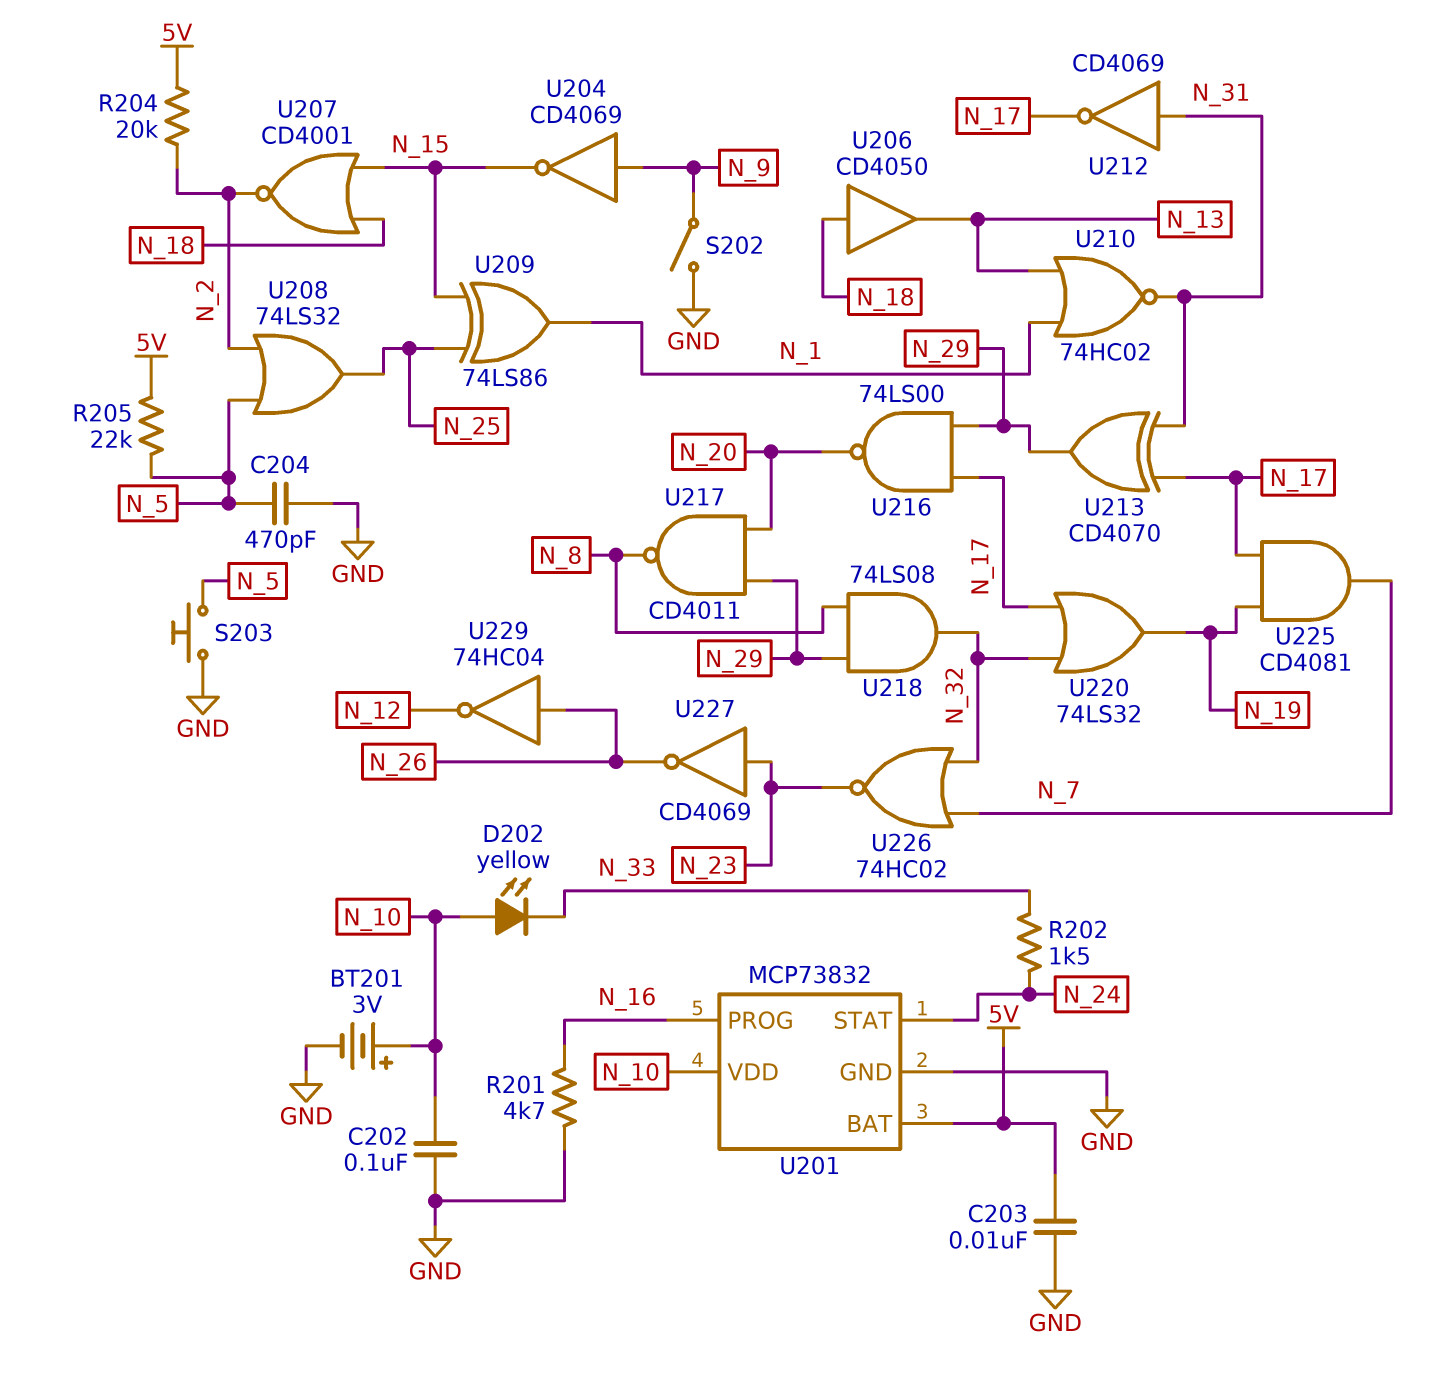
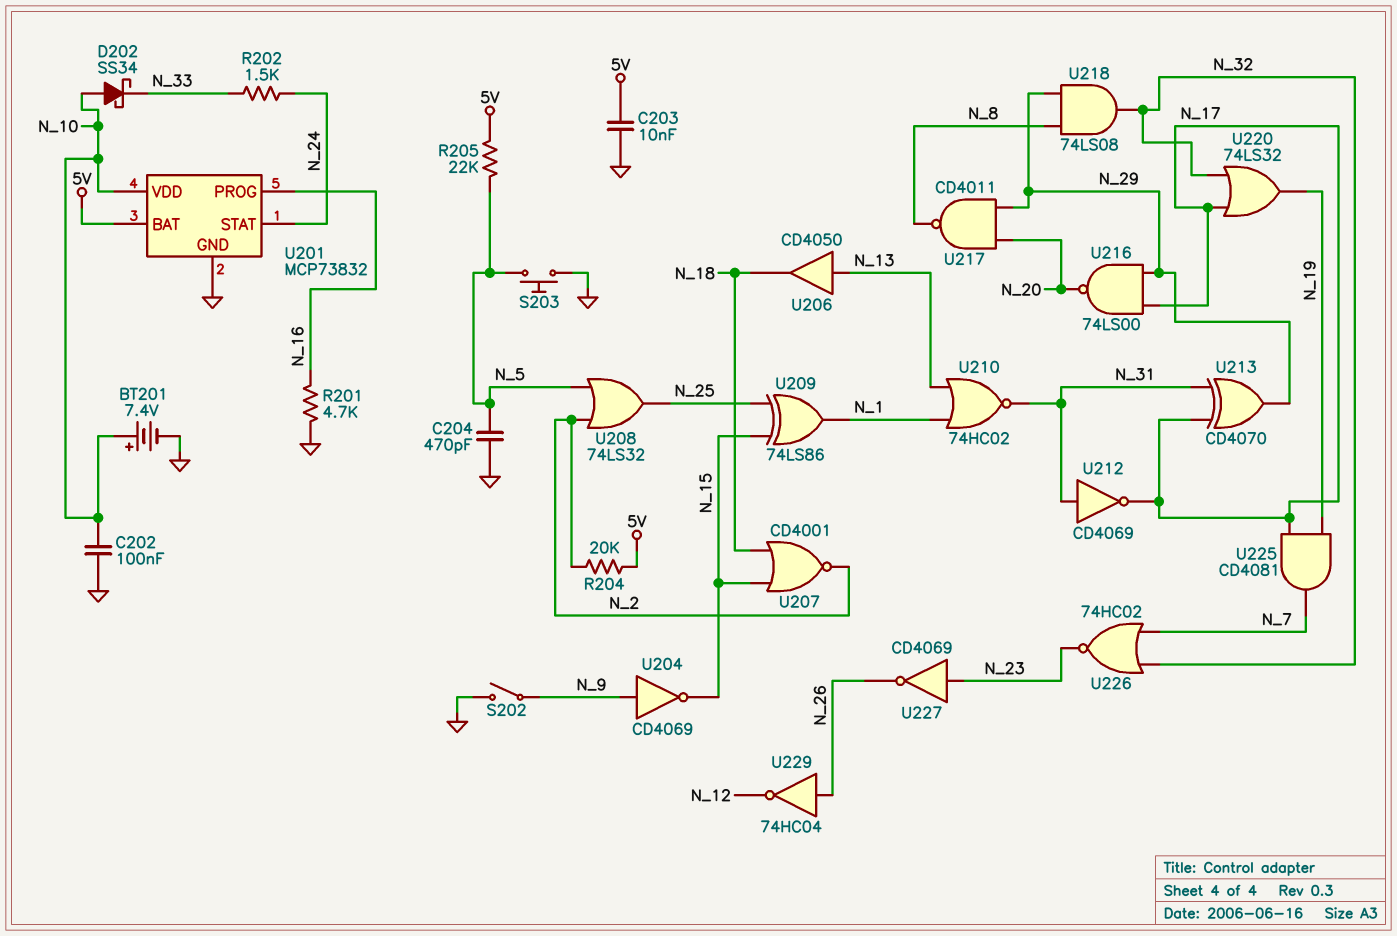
BT201: 3V (plus N_10, minus GND) -> 7.4V (plus N_10, minus GND)
D202: LED yellow (A N_10, K N_33) -> schottky SS34 (A N_10, K N_33)
U206: buffer CD4050 (in N_18, out N_13) -> buffer CD4050 (in N_13, out N_18)

